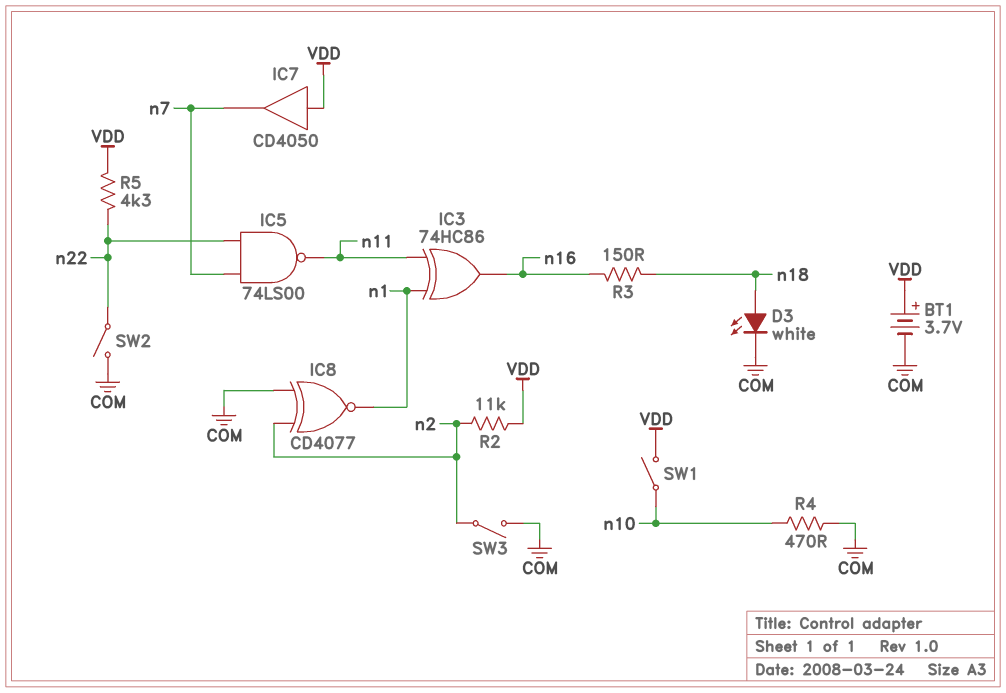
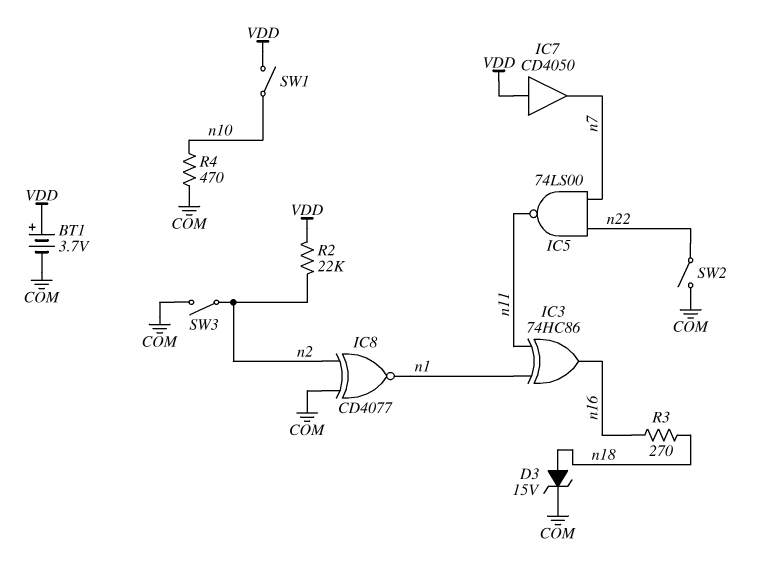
D3: LED white (A n18, K COM) -> zener 15V (A n18, K COM)
R2: 11k (VDD, n2) -> 22k (VDD, n2)
R3: 150 (n16, n18) -> 270 (n16, n18)
R5: 4.3k (VDD, n22) -> none

